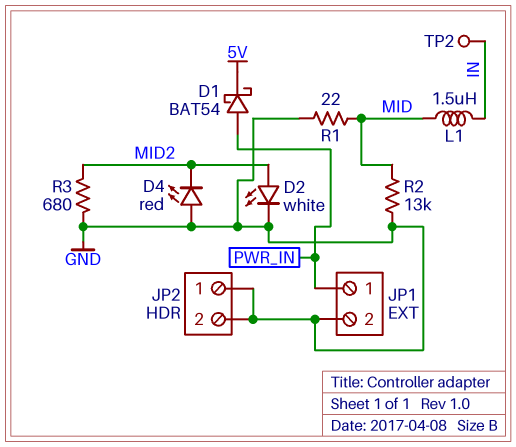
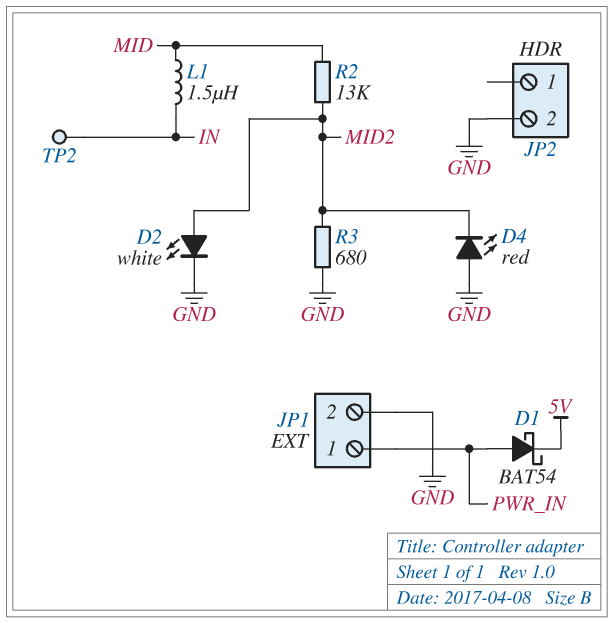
JP2 pin 1: GND -> none
R1: 22 (GND, MID) -> none
R2: 13k (GND, MID) -> 13k (MID, MID2)

